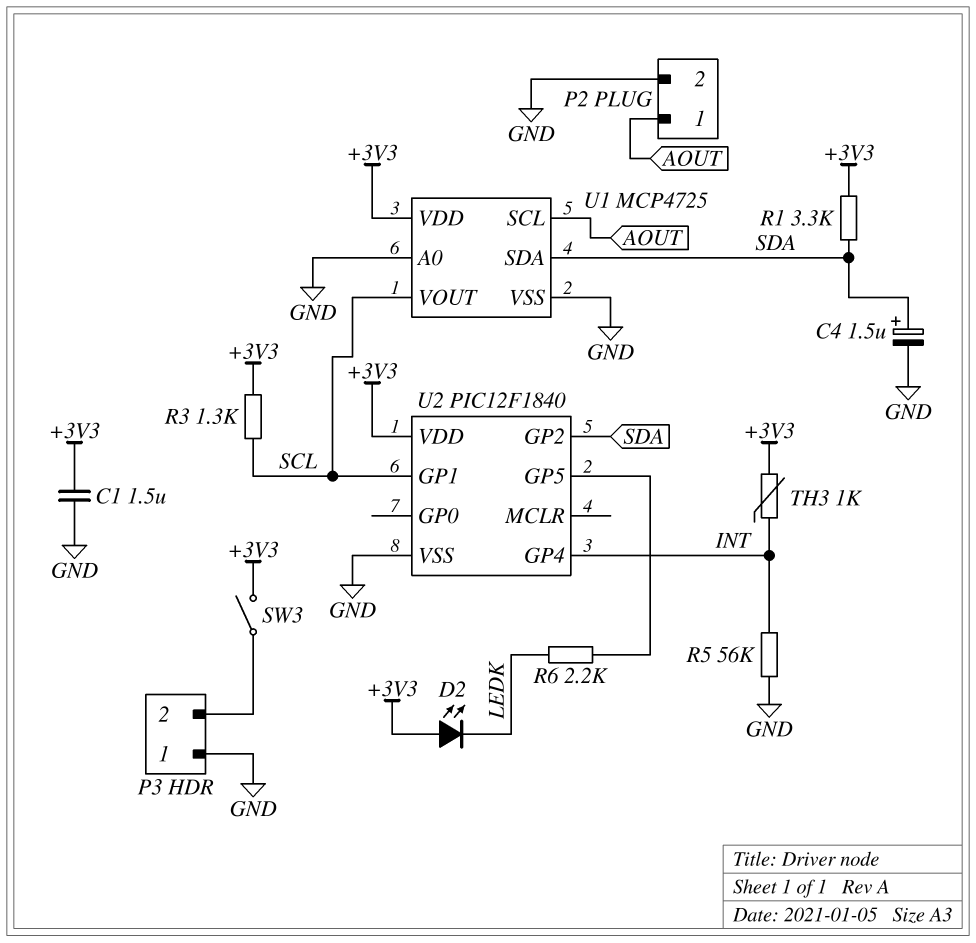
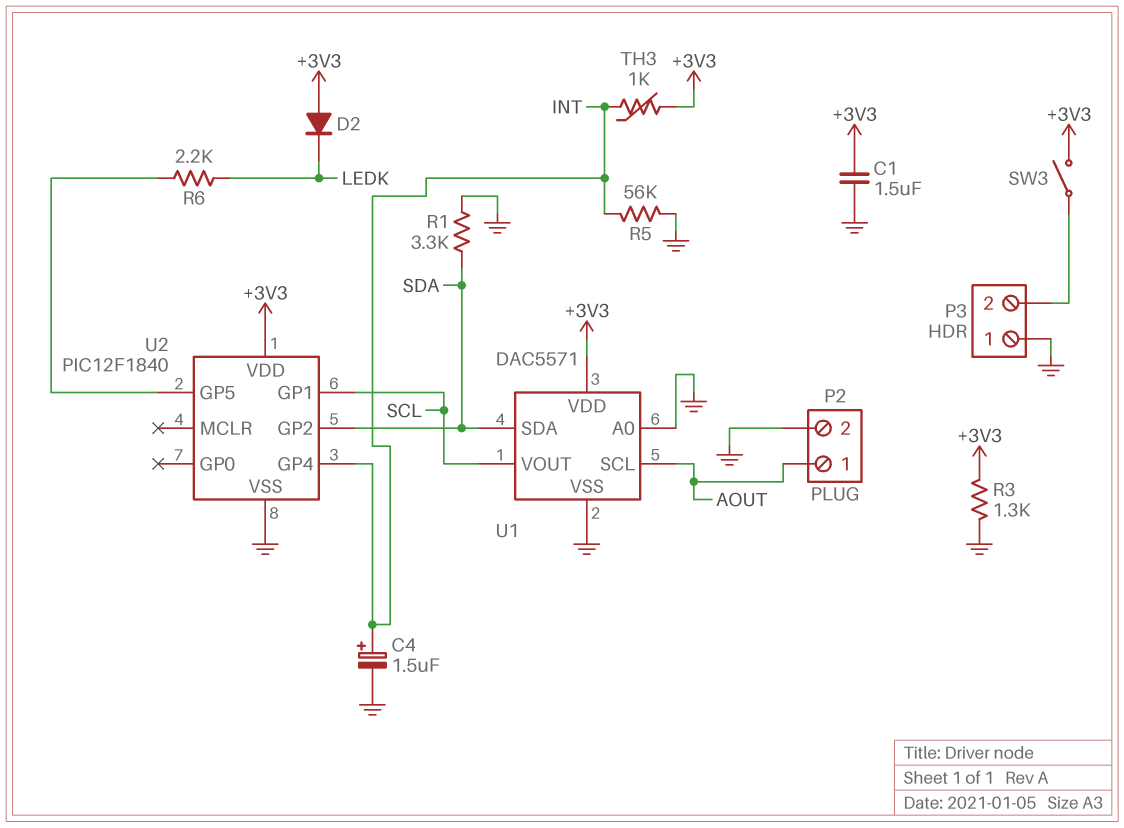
C4: 1.5uF (plus SDA, minus GND) -> 1.5uF (plus INT, minus GND)
D2: LED (A +3V3, K LEDK) -> diode (A +3V3, K LEDK)
R1: 3.3k (+3V3, SDA) -> 3.3k (GND, SDA)
R3: 1.3k (+3V3, SCL) -> 1.3k (+3V3, GND)
U1: MCP4725 -> DAC5571

